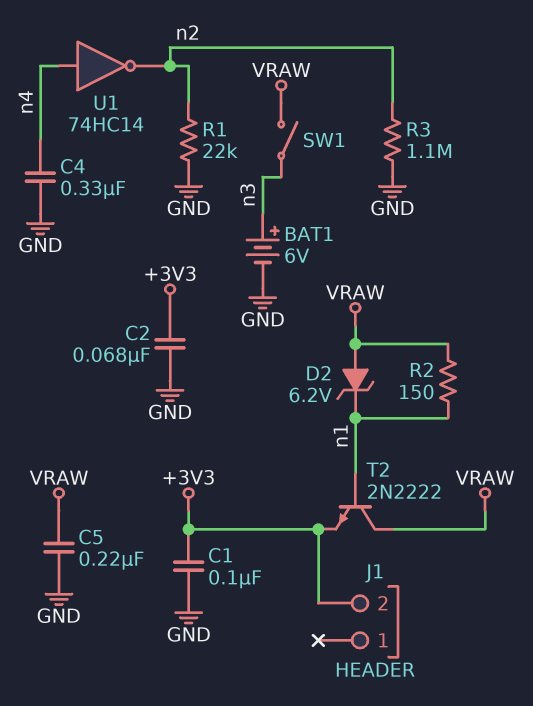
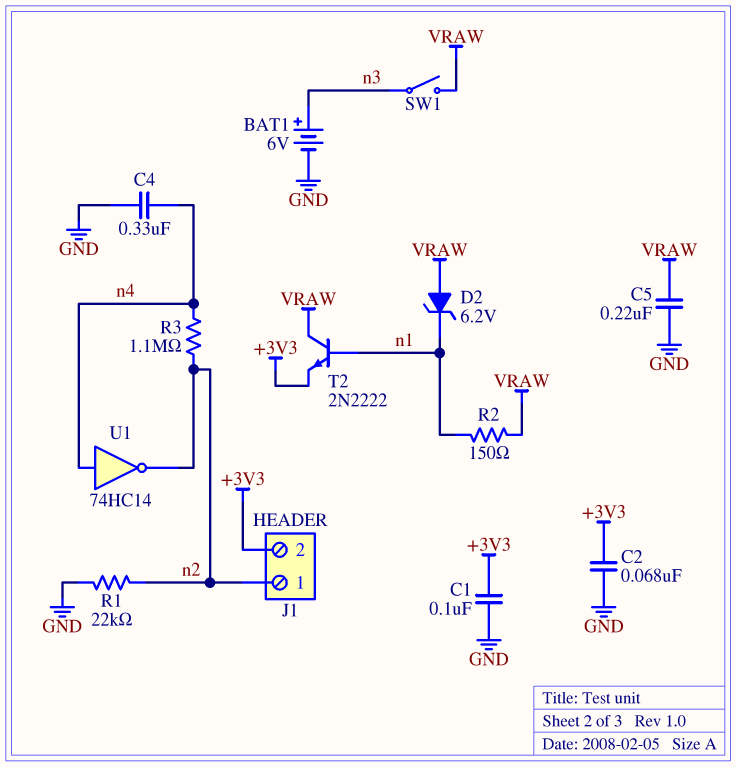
J1 pin 1: none -> n2
R3: 1.1M (GND, n2) -> 1.1M (n2, n4)

